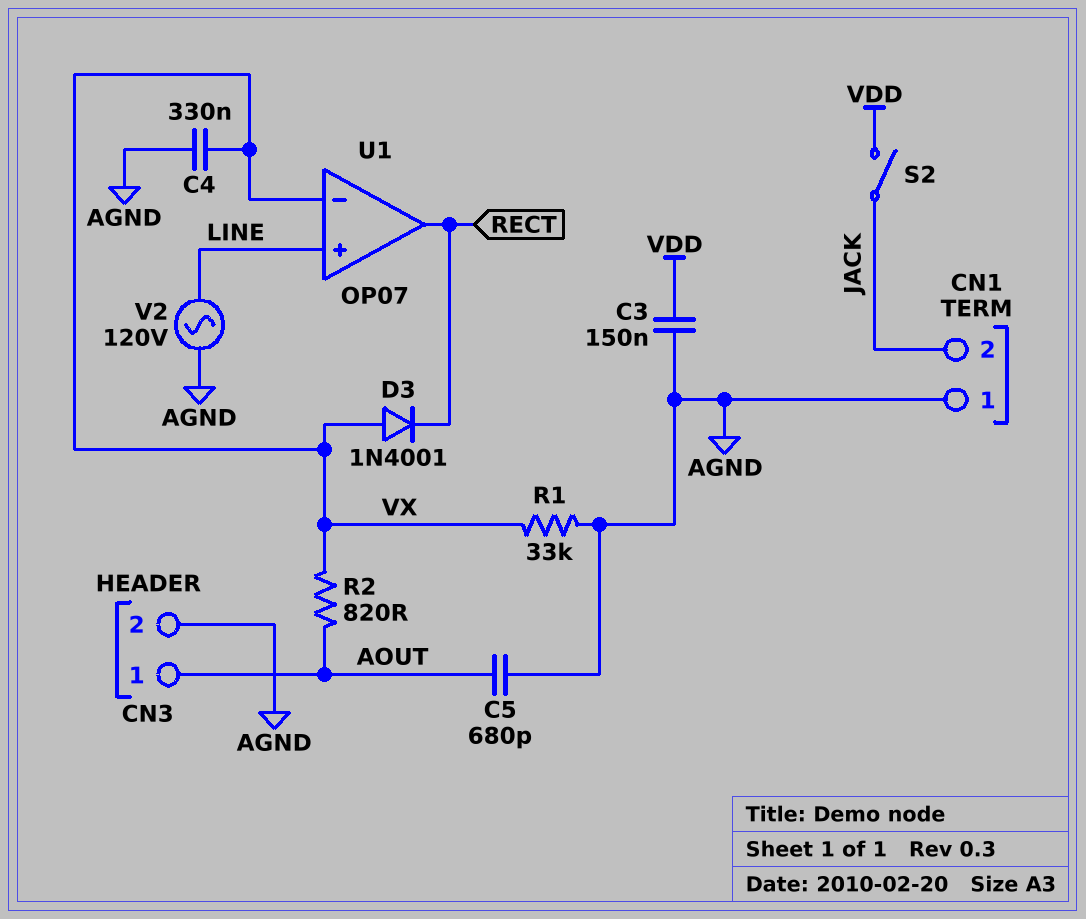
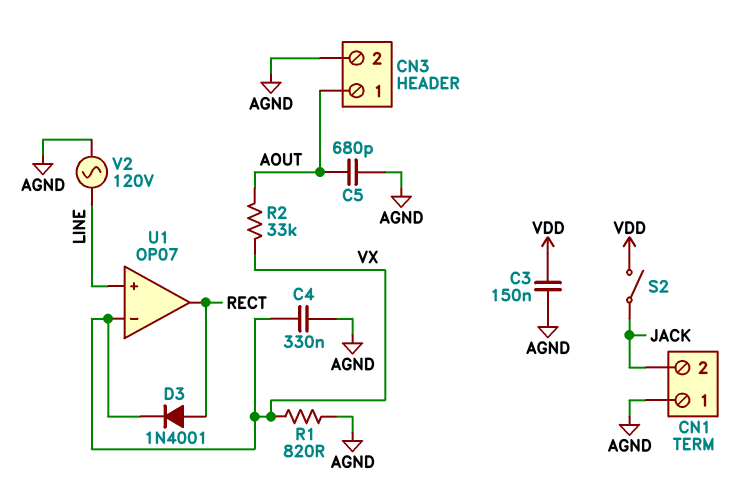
D3: diode 1N4001 (A VX, K RECT) -> diode 1N4001 (A RECT, K VX)
R1: 33k (AGND, VX) -> 820 (AGND, VX)
R2: 820 (AOUT, VX) -> 33k (AOUT, VX)

